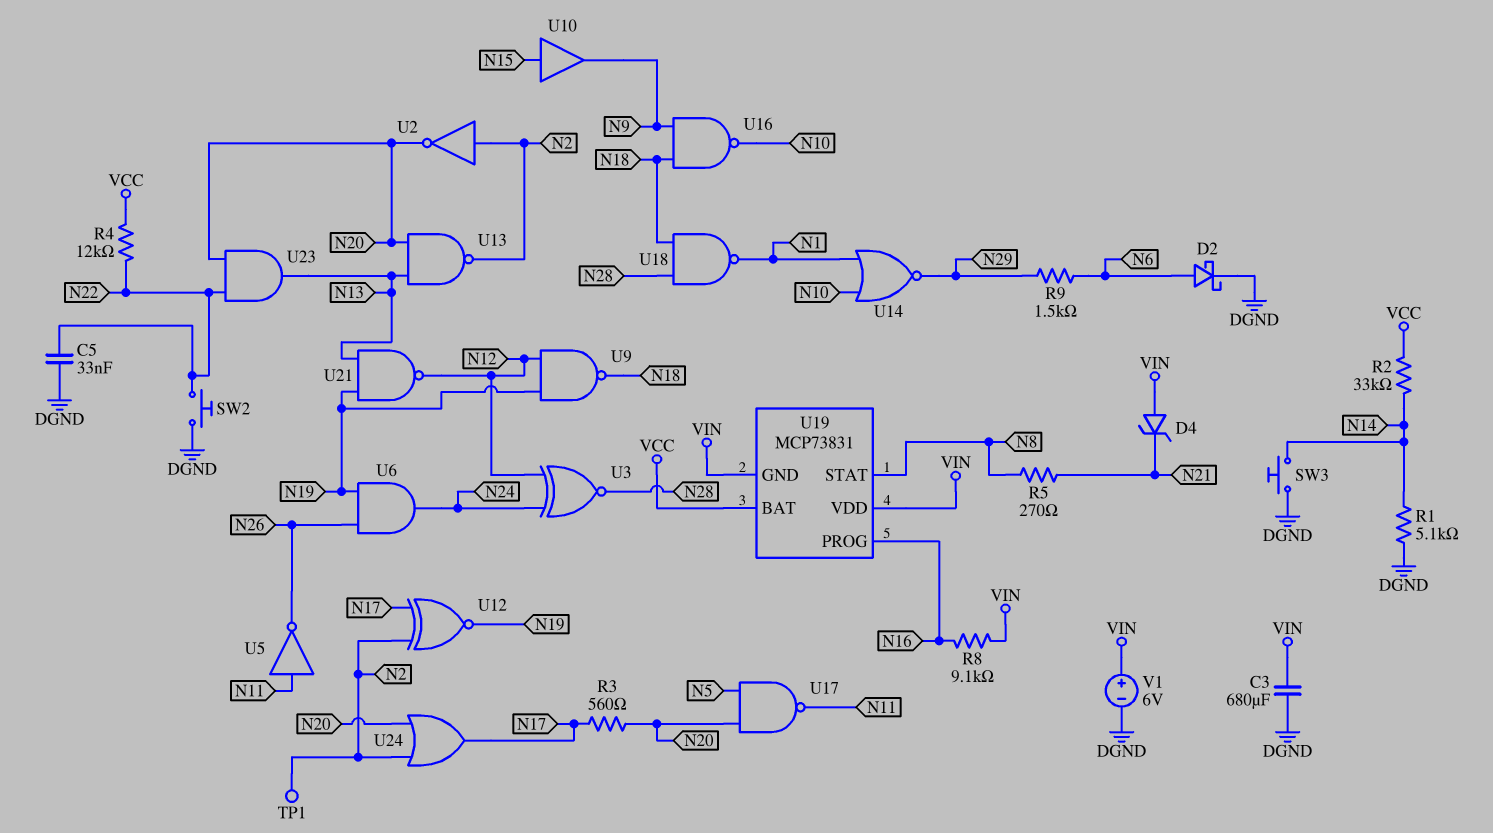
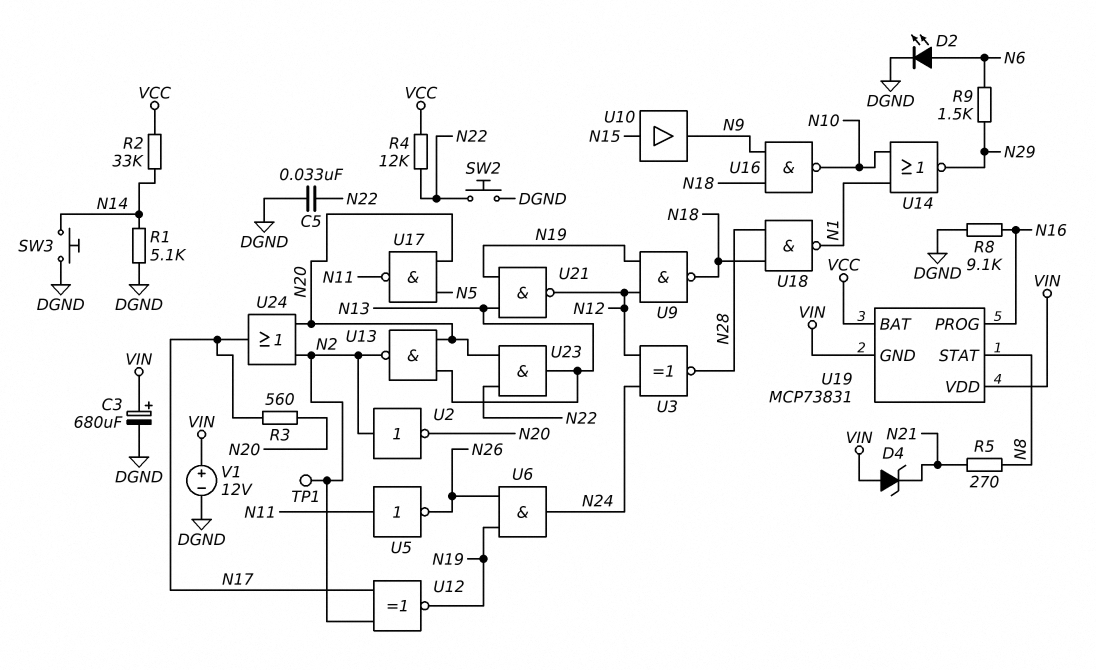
C3: 680uF (DGND, VIN) -> 680uF (plus VIN, minus DGND)
D2: schottky (A N6, K DGND) -> LED (A N6, K DGND)
R8: 9.1k (N16, VIN) -> 9.1k (DGND, N16)
V1: 6V (plus VIN, minus DGND) -> 12V (plus VIN, minus DGND)

